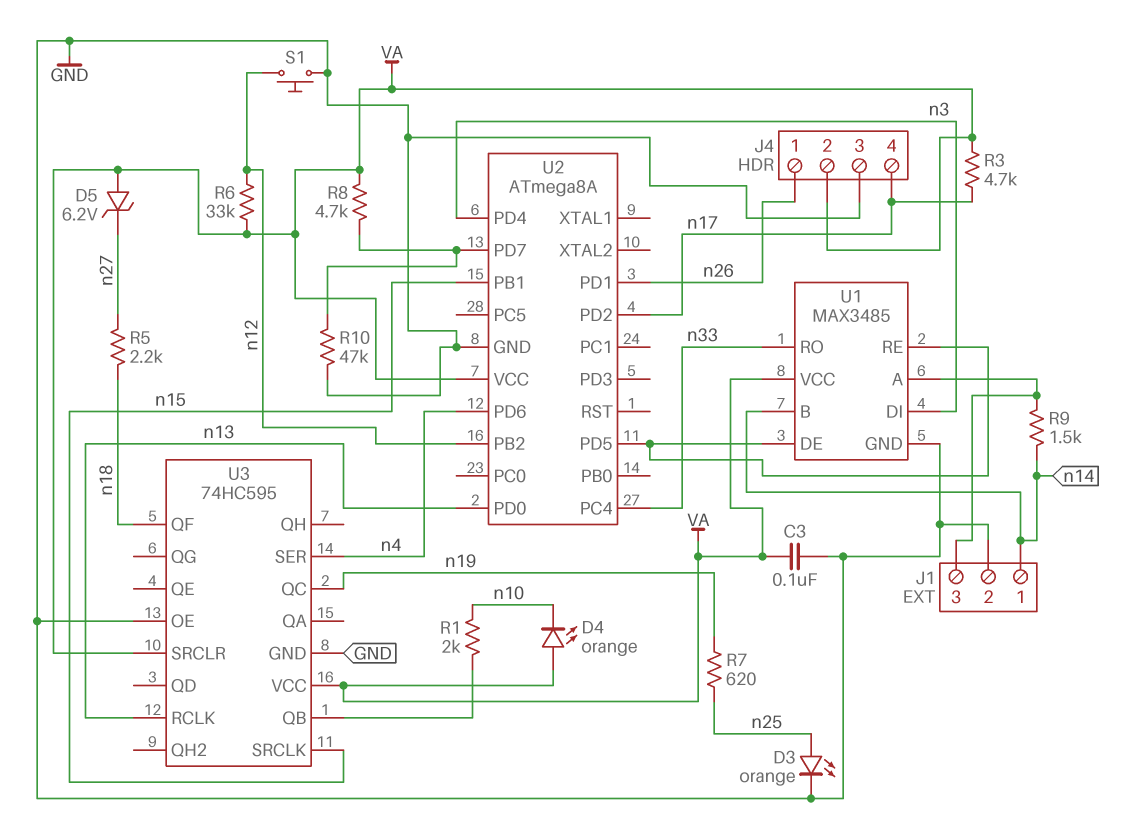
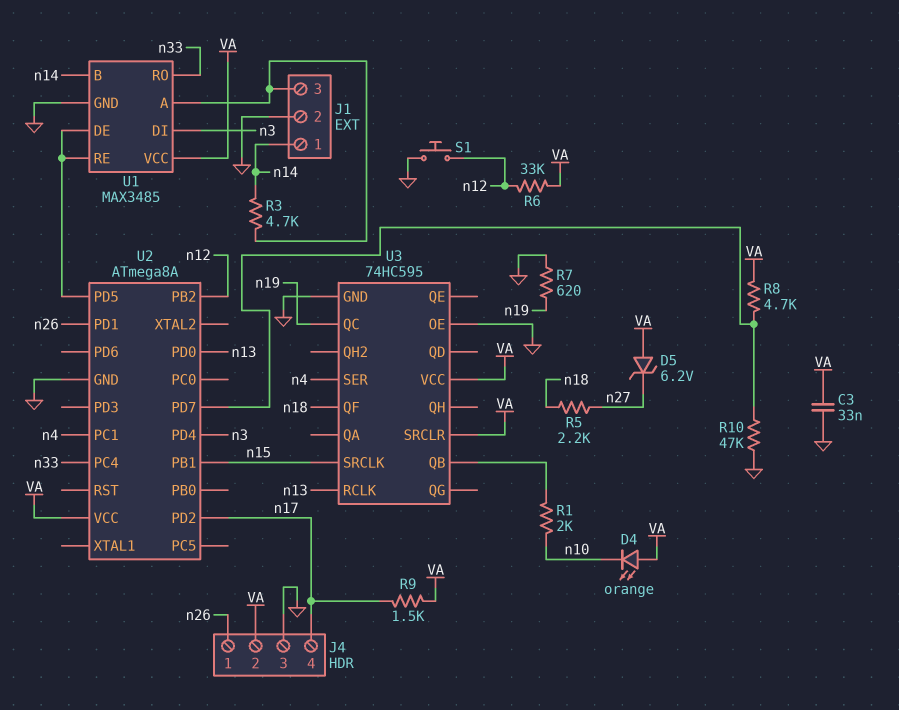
C3: 100nF (GND, VA) -> 33nF (GND, VA)
D3: LED orange (A n25, K GND) -> none
R3: 4.7k (VA, n17) -> 4.7k (J1/3, n14)
R7: 620 (n19, n25) -> 620 (GND, n19)
R9: 1.5k (J1/3, n14) -> 1.5k (VA, n17)
U2 pin PC1: none -> n4
U2 pin PD6: n4 -> none

